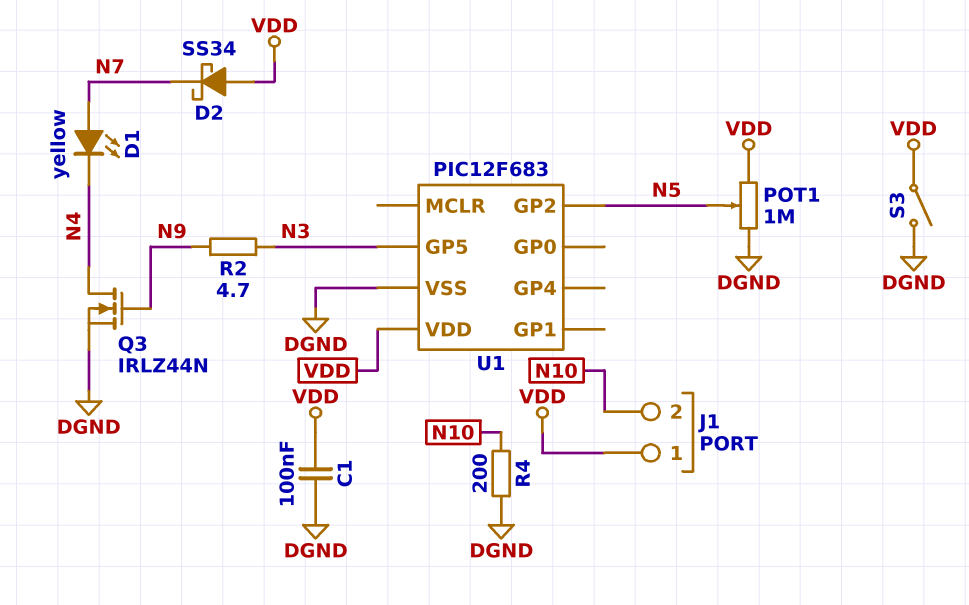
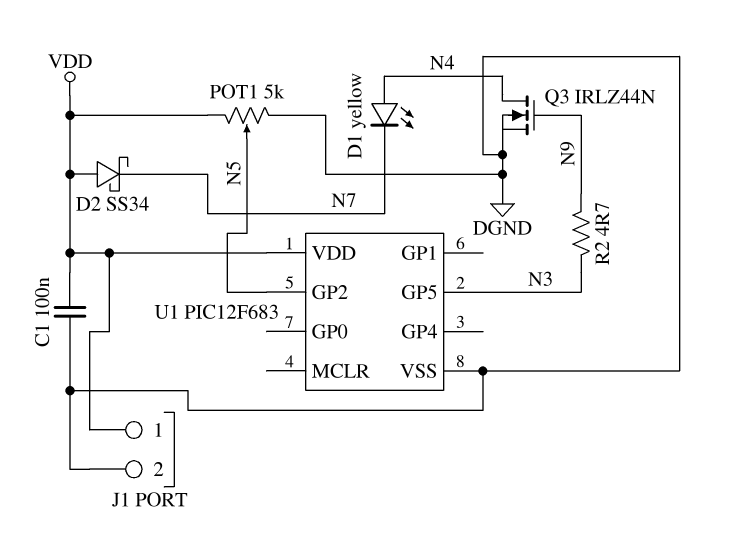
D1: LED yellow (A N7, K N4) -> LED yellow (A N4, K N7)
J1 pin 2: N10 -> DGND
POT1: 1M (DGND, VDD, wiper N5) -> 5k (DGND, VDD, wiper N5)
R4: 200 (DGND, N10) -> none
S3: switch (DGND, VDD) -> none

